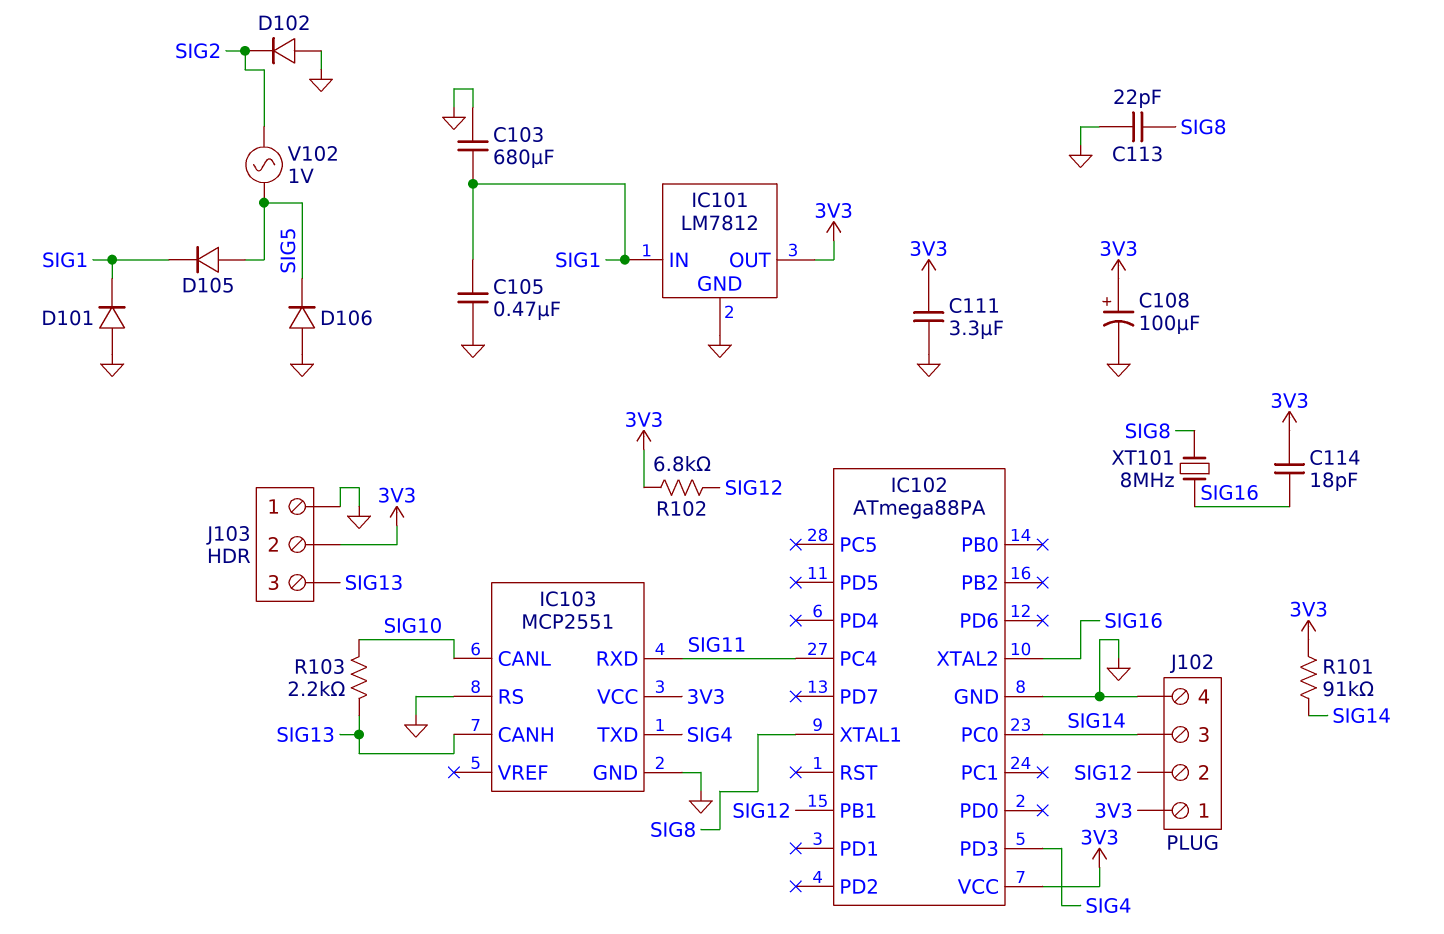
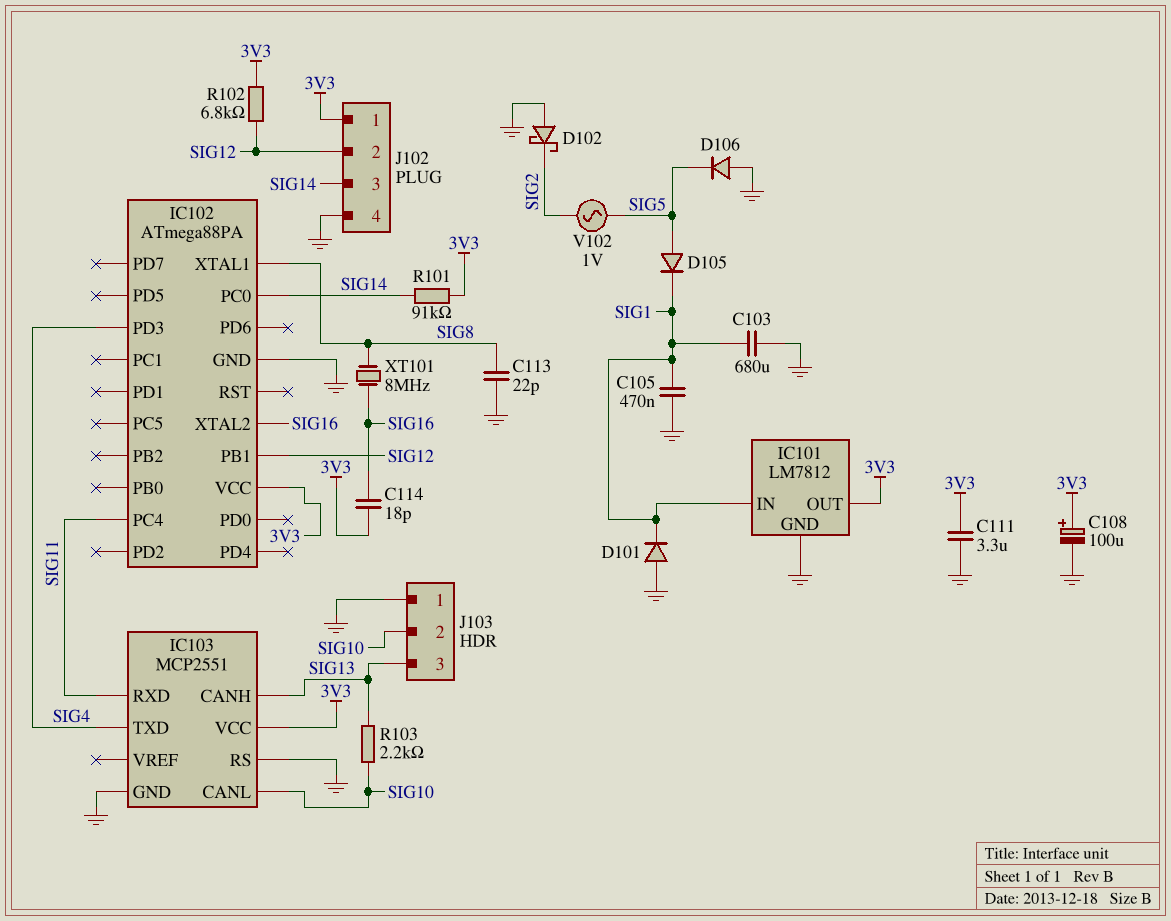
D102: diode (A GND, K SIG2) -> schottky (A GND, K SIG2)
J103 pin 2: 3V3 -> SIG10

